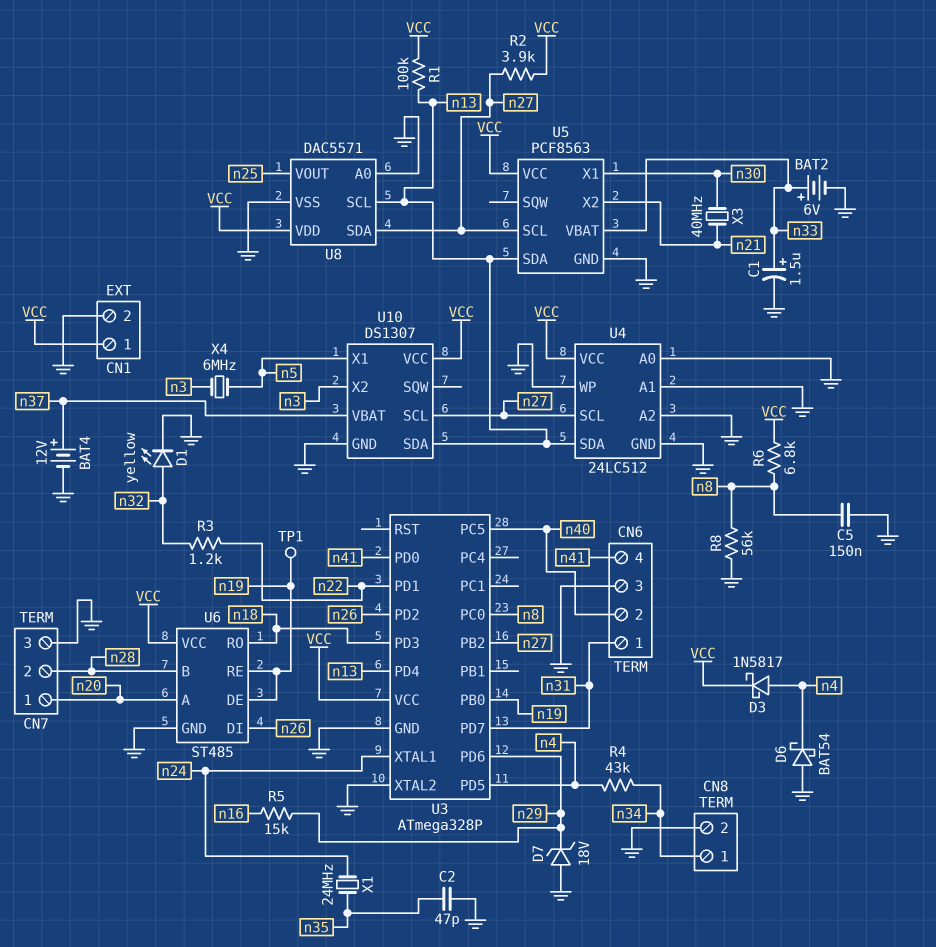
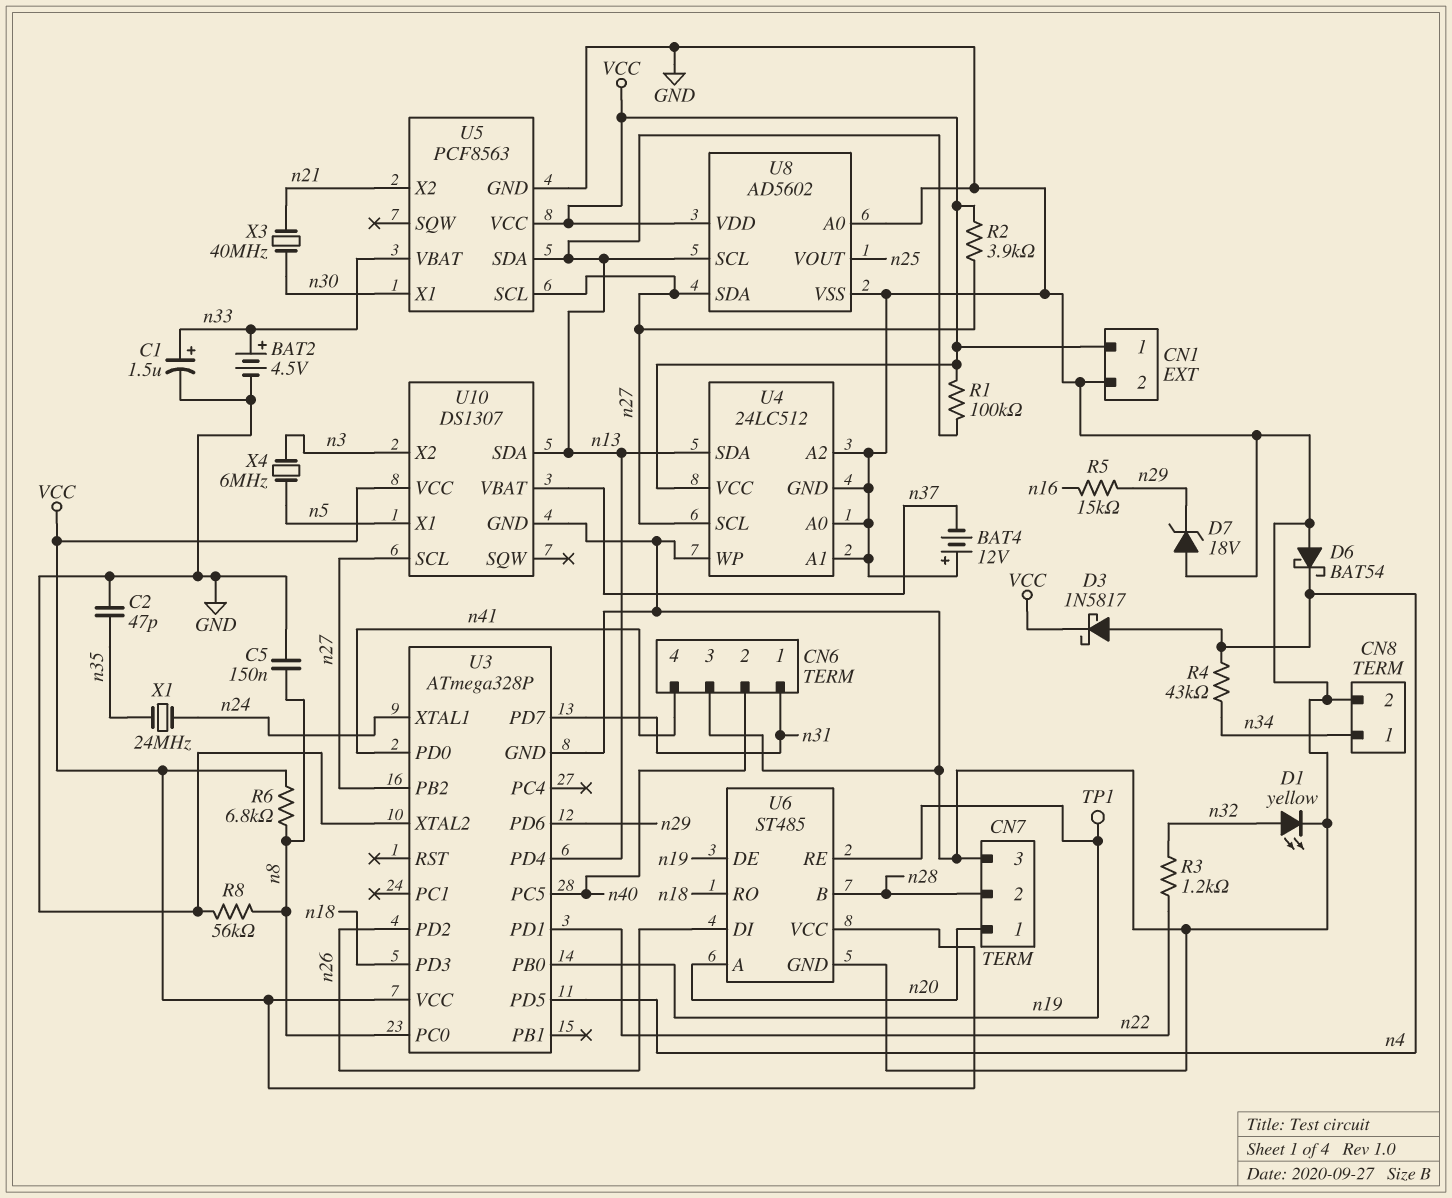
BAT2: 6V (plus n33, minus GND) -> 4.5V (plus n33, minus GND)
BAT4: 12V (plus n37, minus GND) -> 12V (plus GND, minus n37)
U8: DAC5571 -> AD5602

